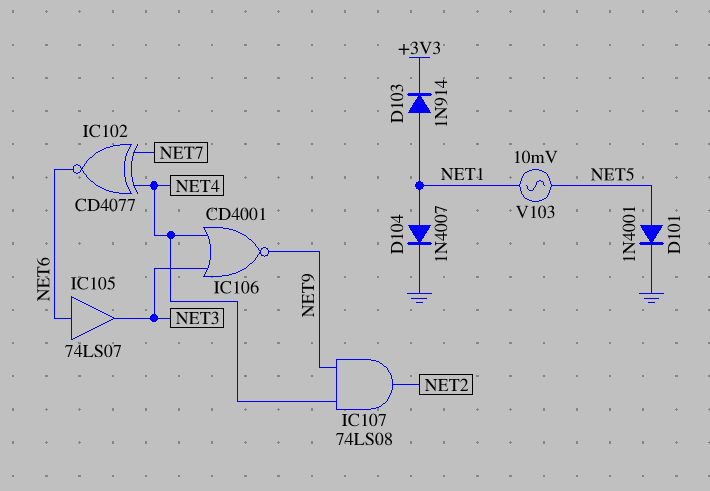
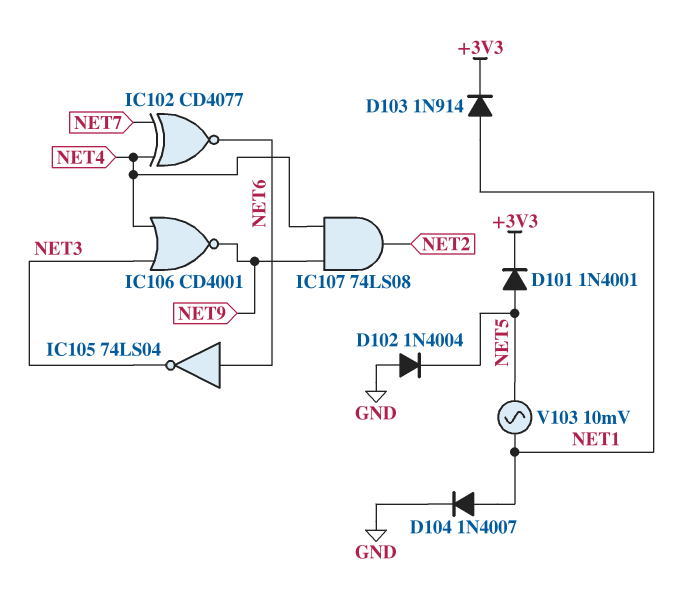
D101: diode 1N4001 (A NET5, K GND) -> diode 1N4001 (A NET5, K +3V3)
D102: none -> diode 1N4004 (A GND, K NET5)
IC105: buffer 74LS07 (in NET6, out NET3) -> NOT 74LS04 (in NET6, out NET3)

